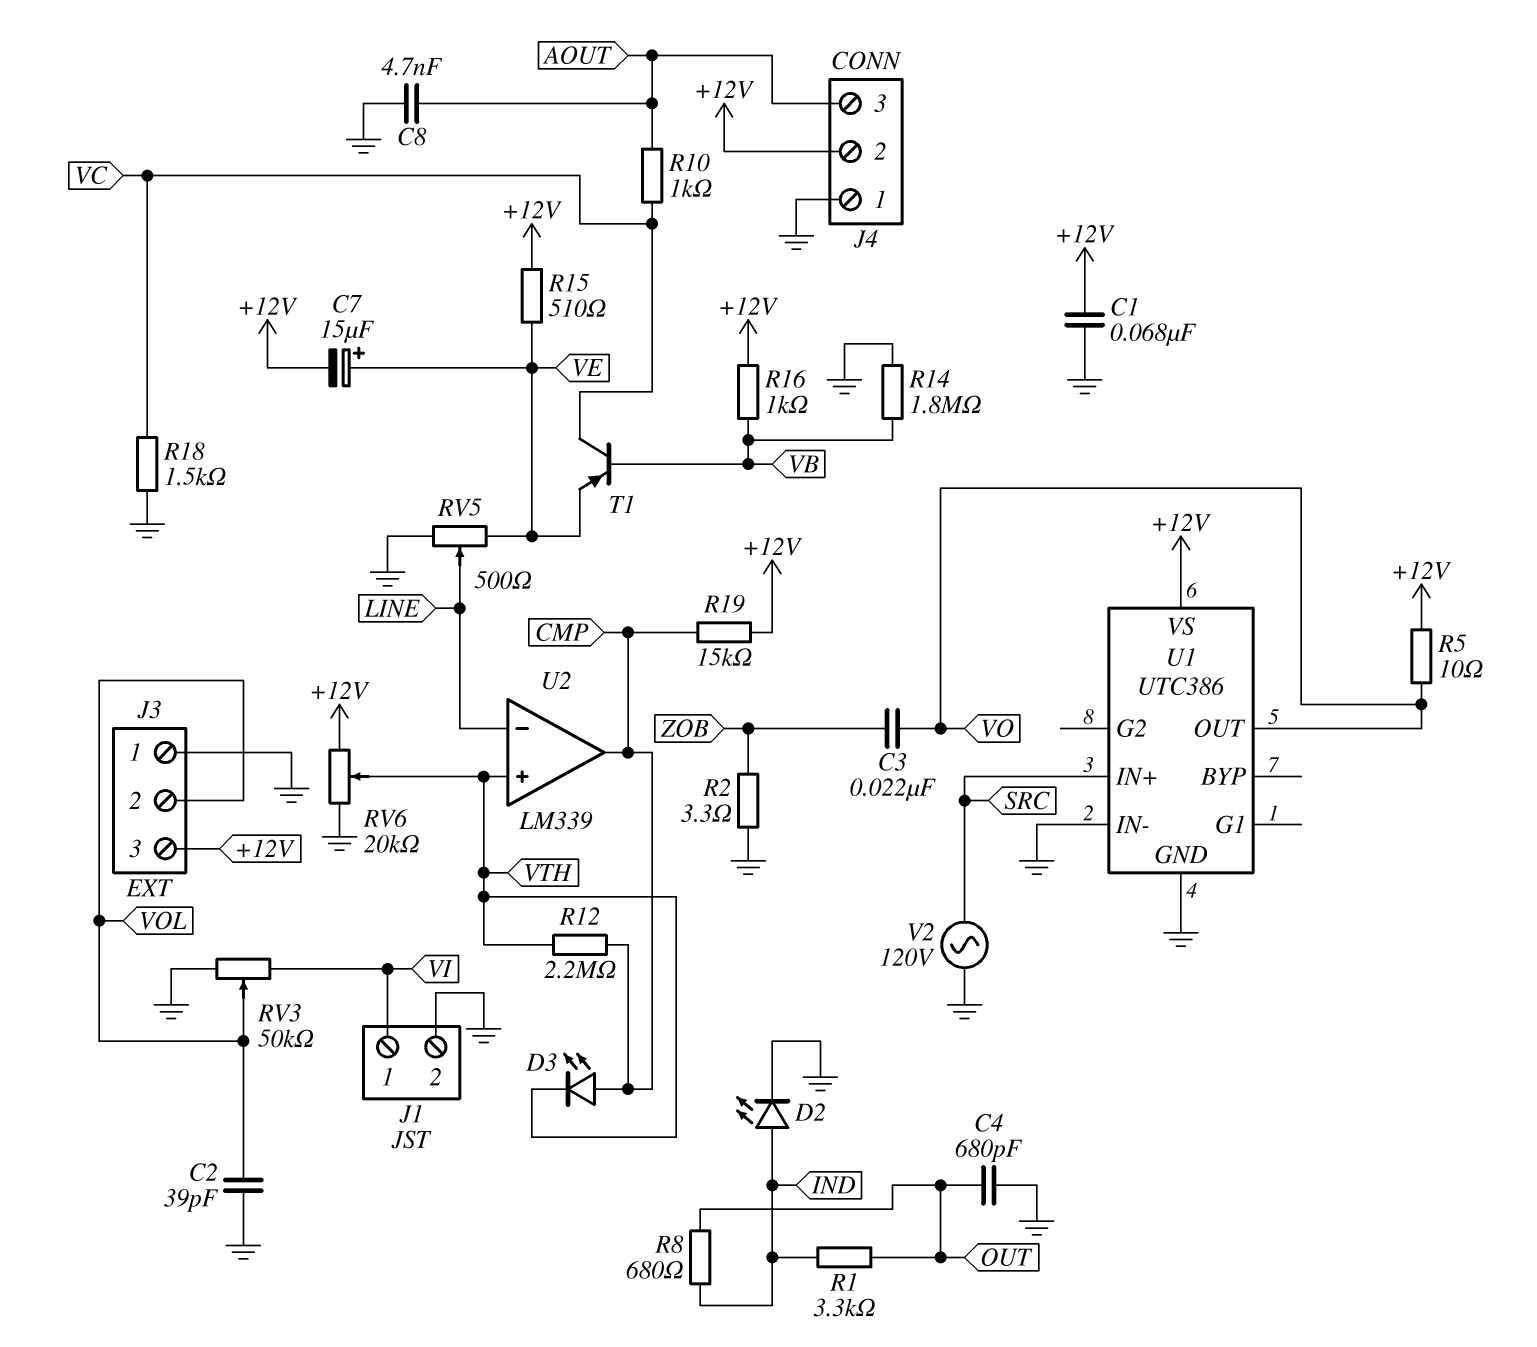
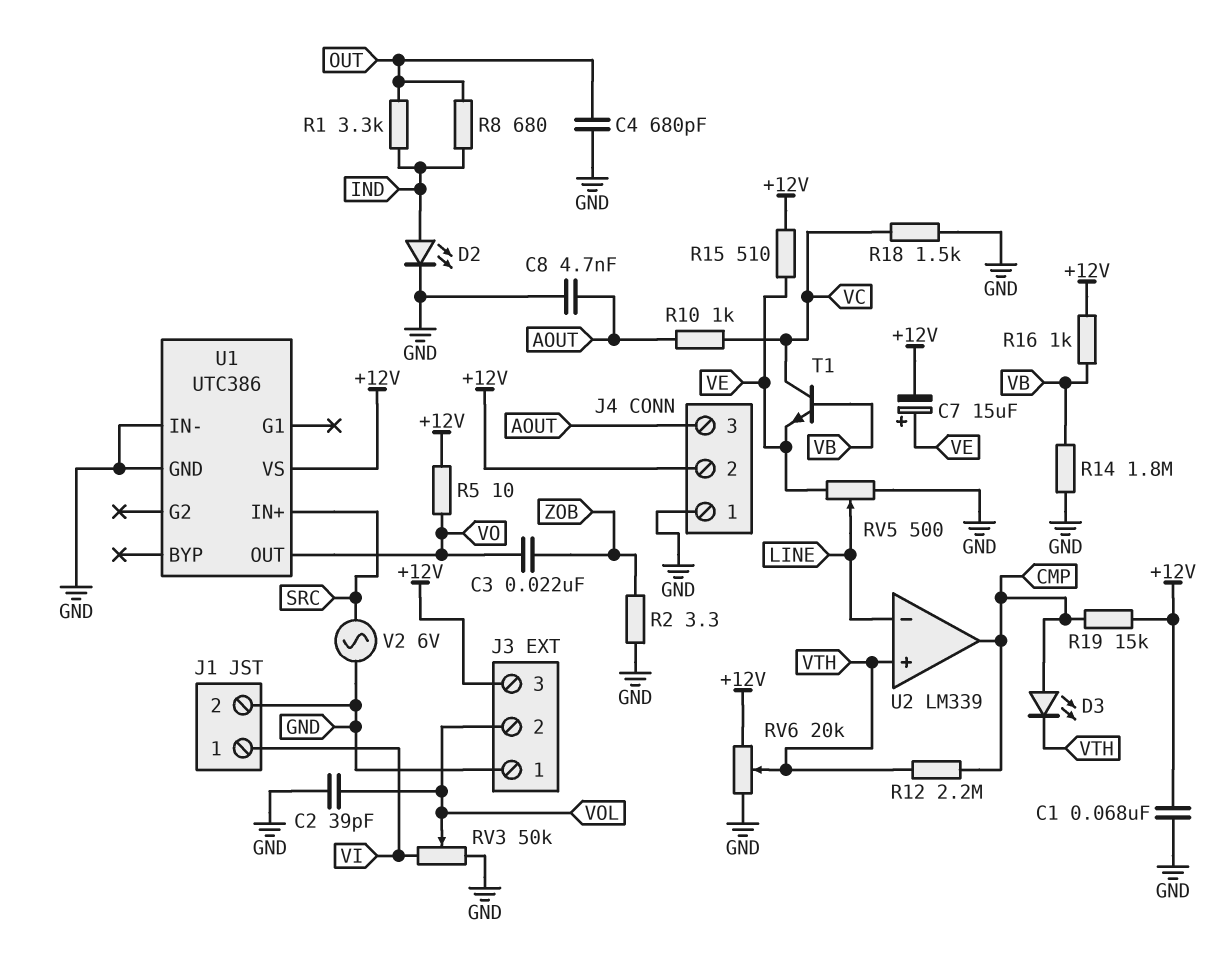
T1: PNP (B VB, C VC, E VE) -> NPN (B VB, C VC, E VE)
V2: AC 120V (GND, SRC) -> AC 6V (GND, SRC)

